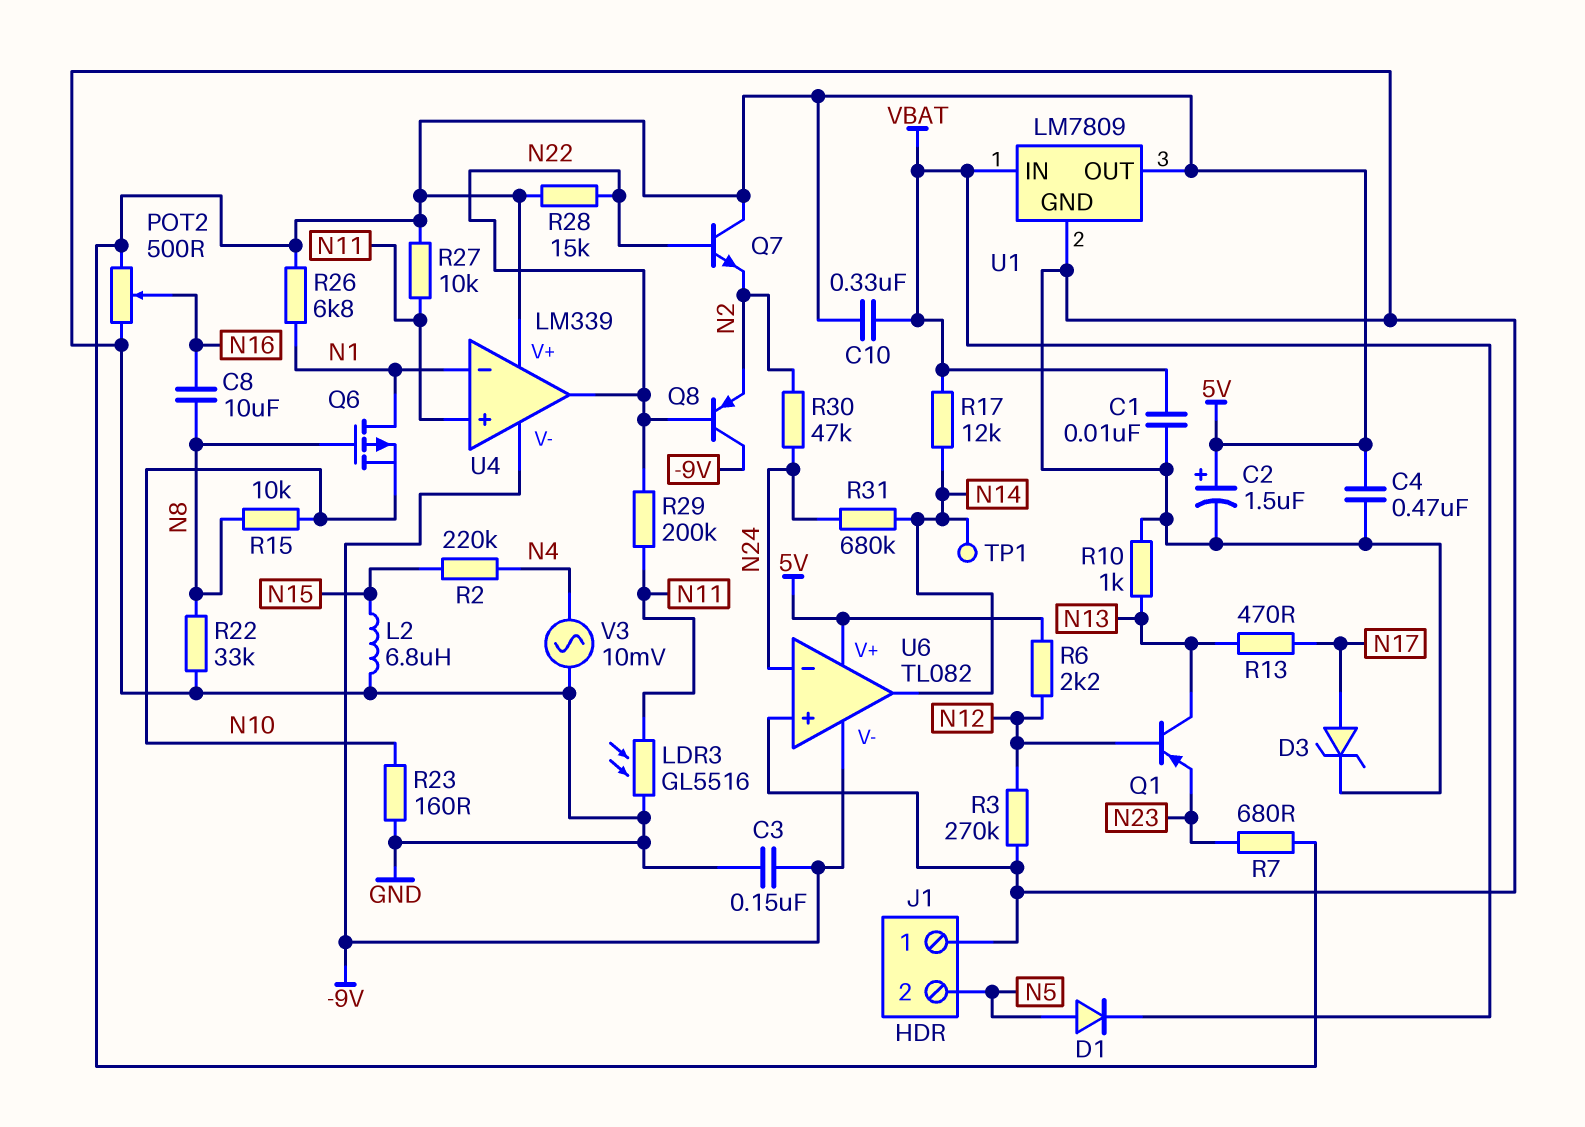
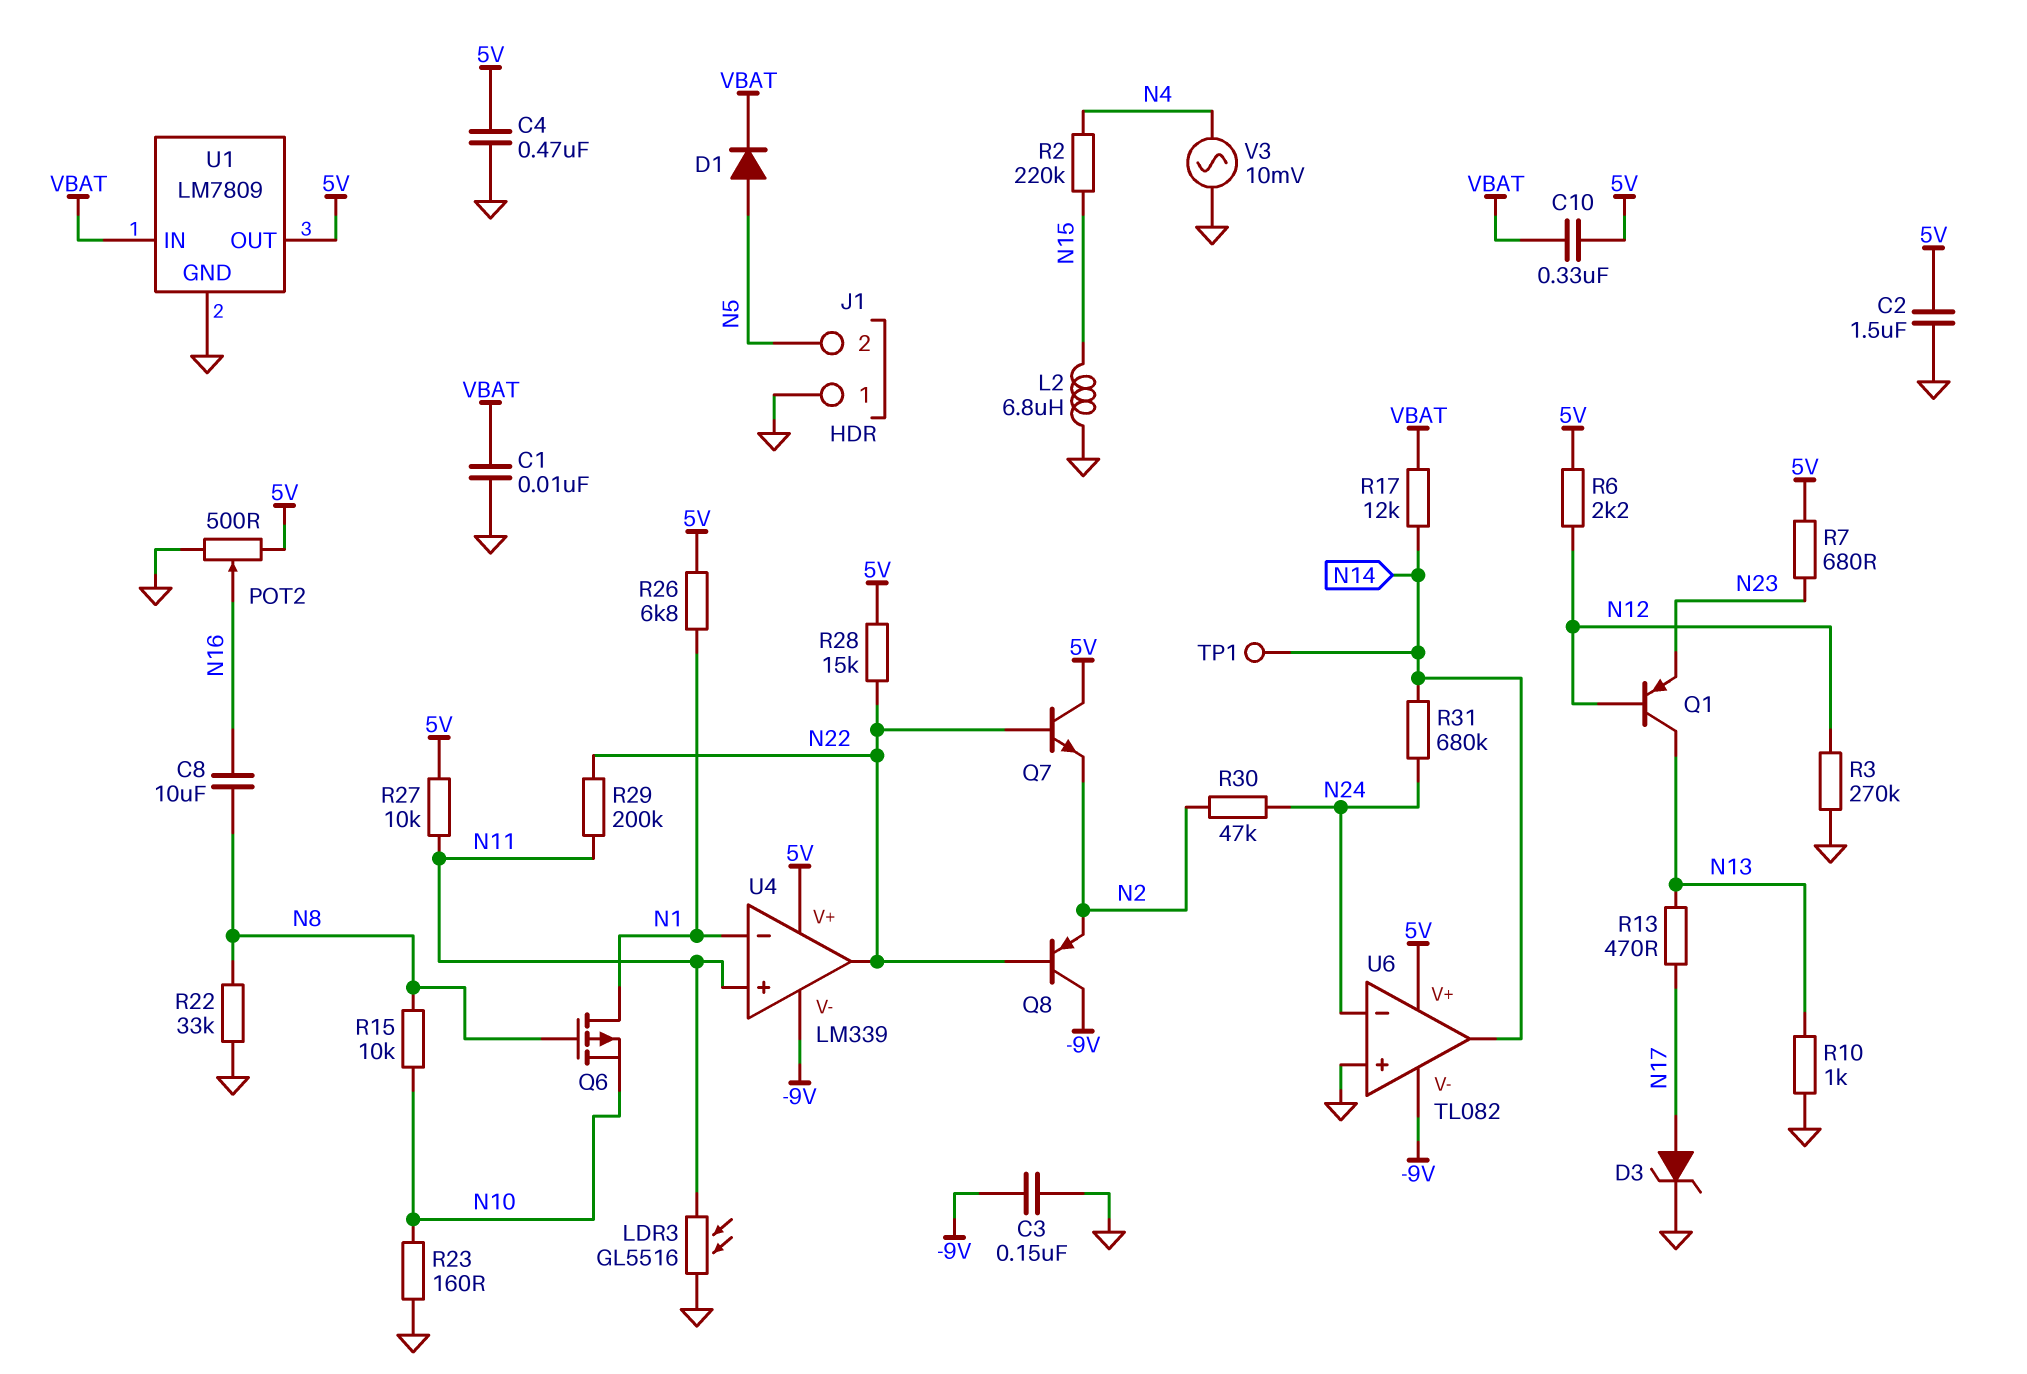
C2: 1.5uF (plus 5V, minus GND) -> 1.5uF (5V, GND)

